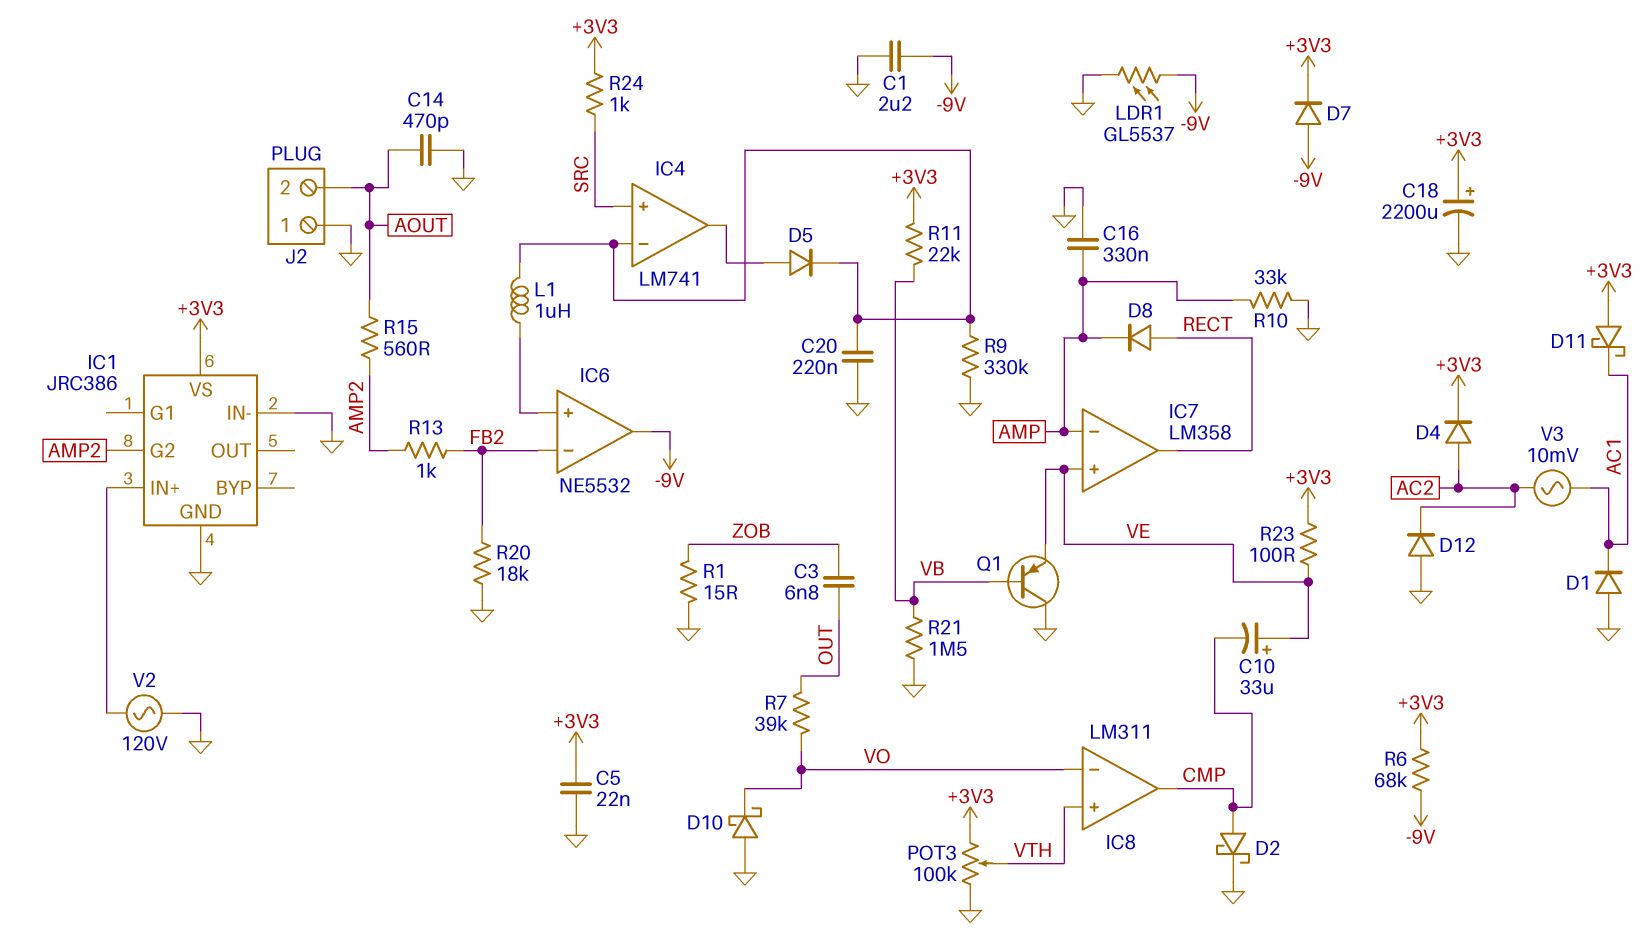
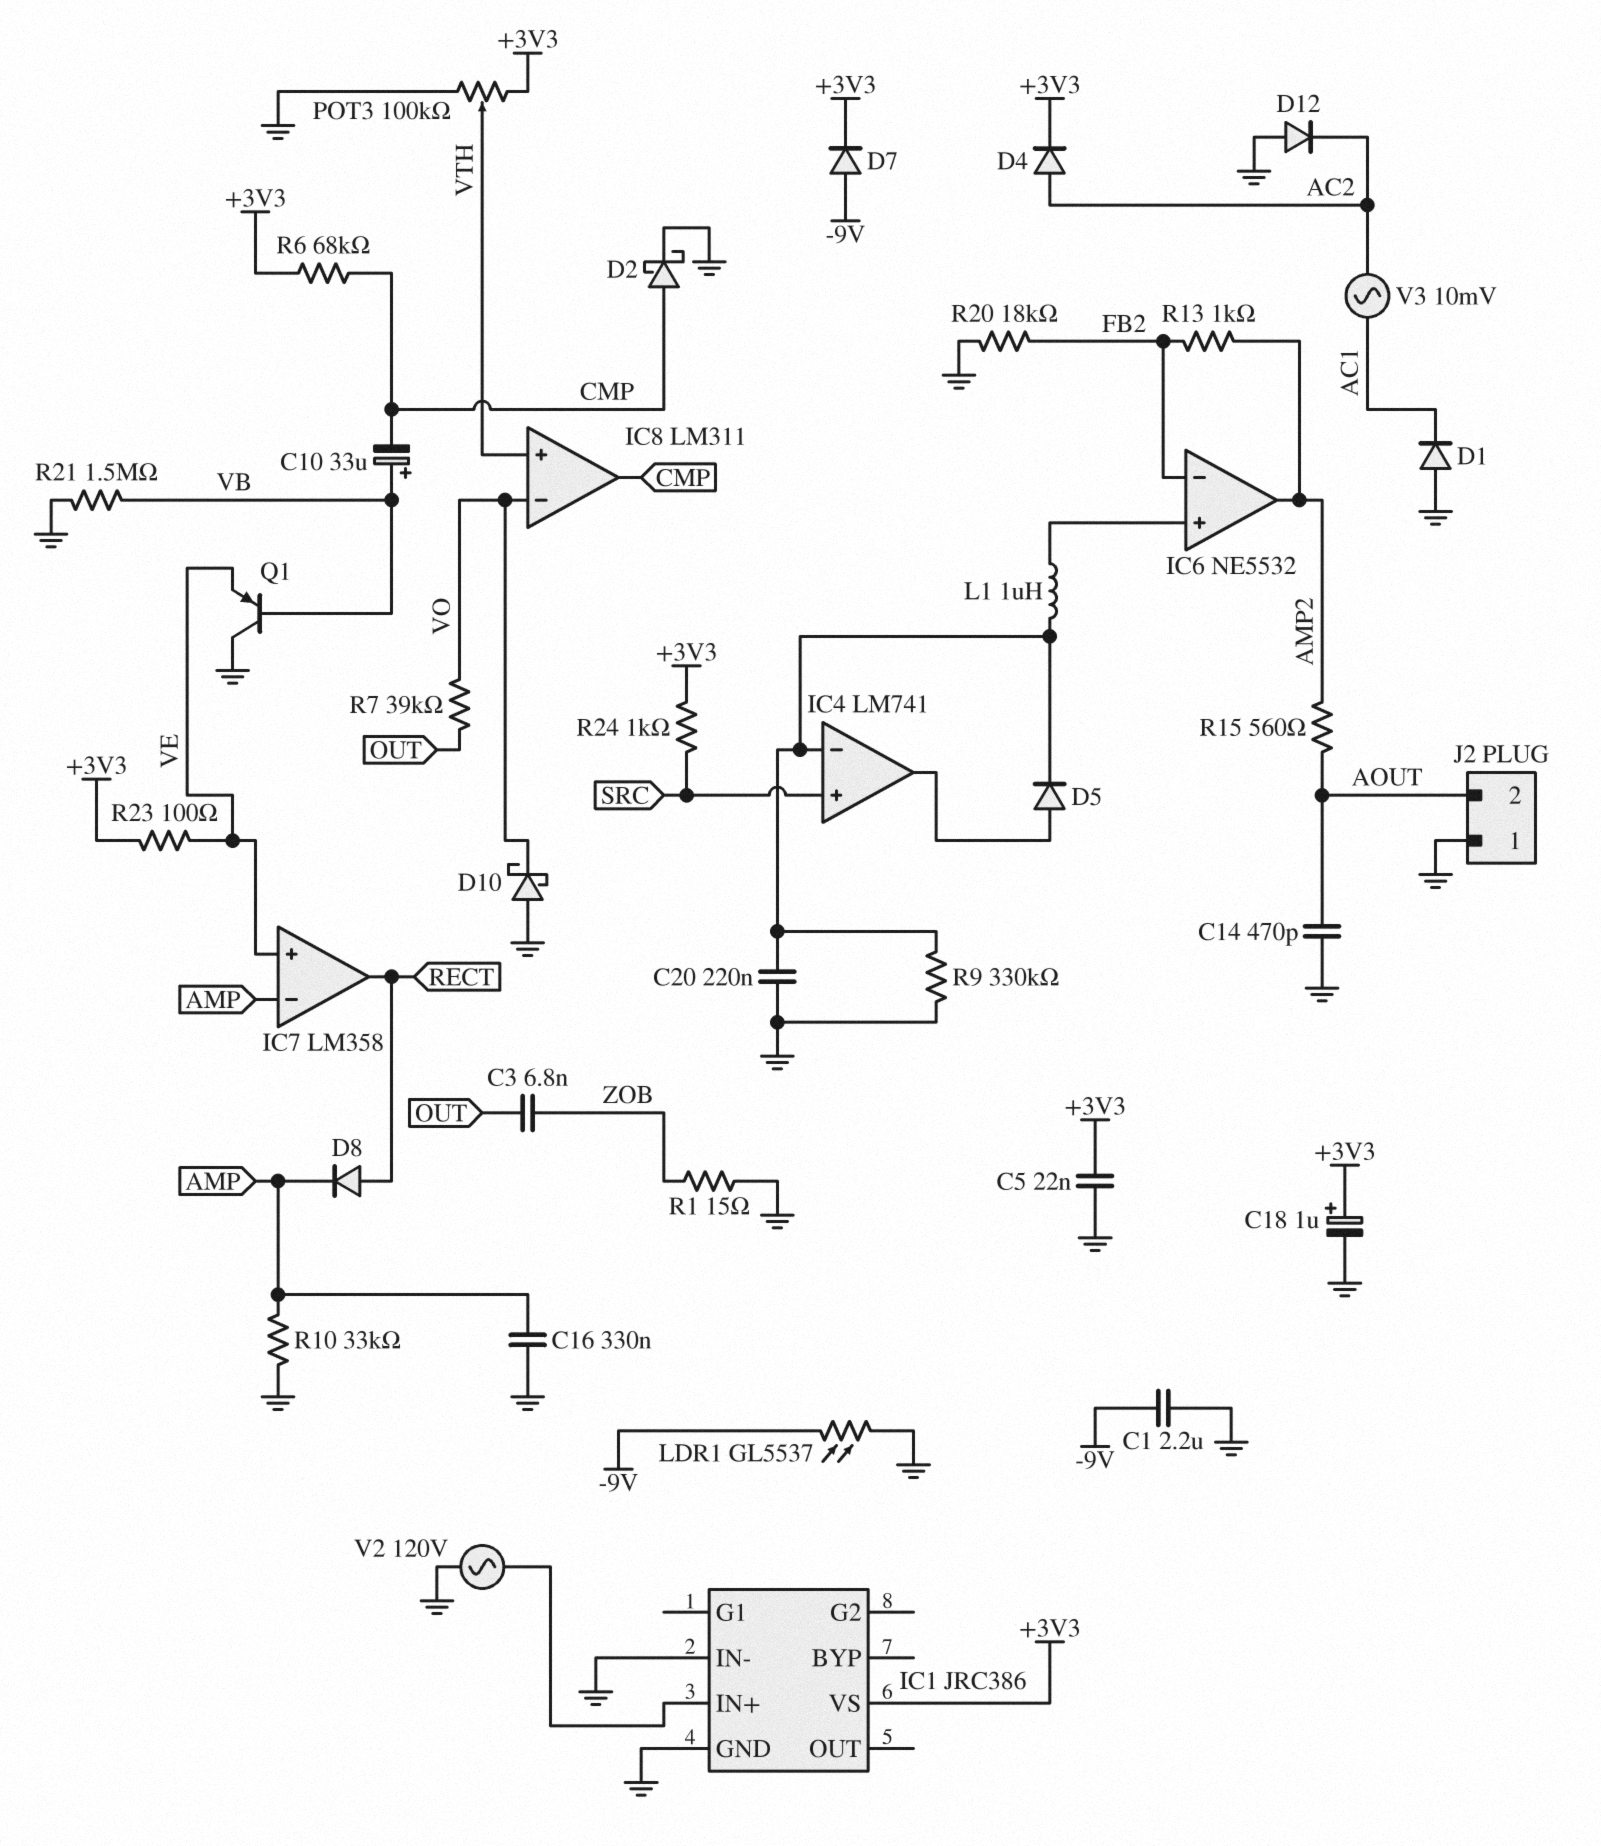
C10: 33uF (plus VE, minus CMP) -> 33uF (plus VB, minus CMP)
C18: 2200uF (plus +3V3, minus GND) -> 1uF (plus +3V3, minus GND)
D11: schottky (A +3V3, K AC1) -> none
IC1 pin G2: AMP2 -> none
IC6 pin out: -9V -> AMP2
R6: 68k (+3V3, -9V) -> 68k (+3V3, CMP)
R11: 22k (+3V3, VB) -> none

